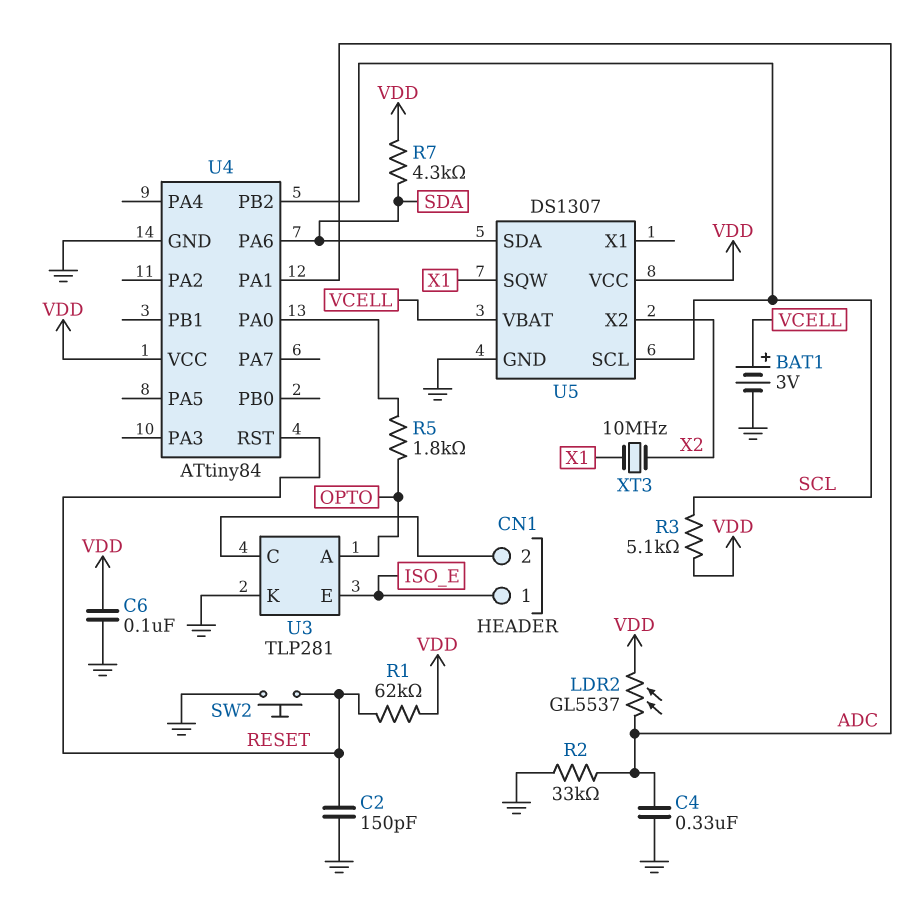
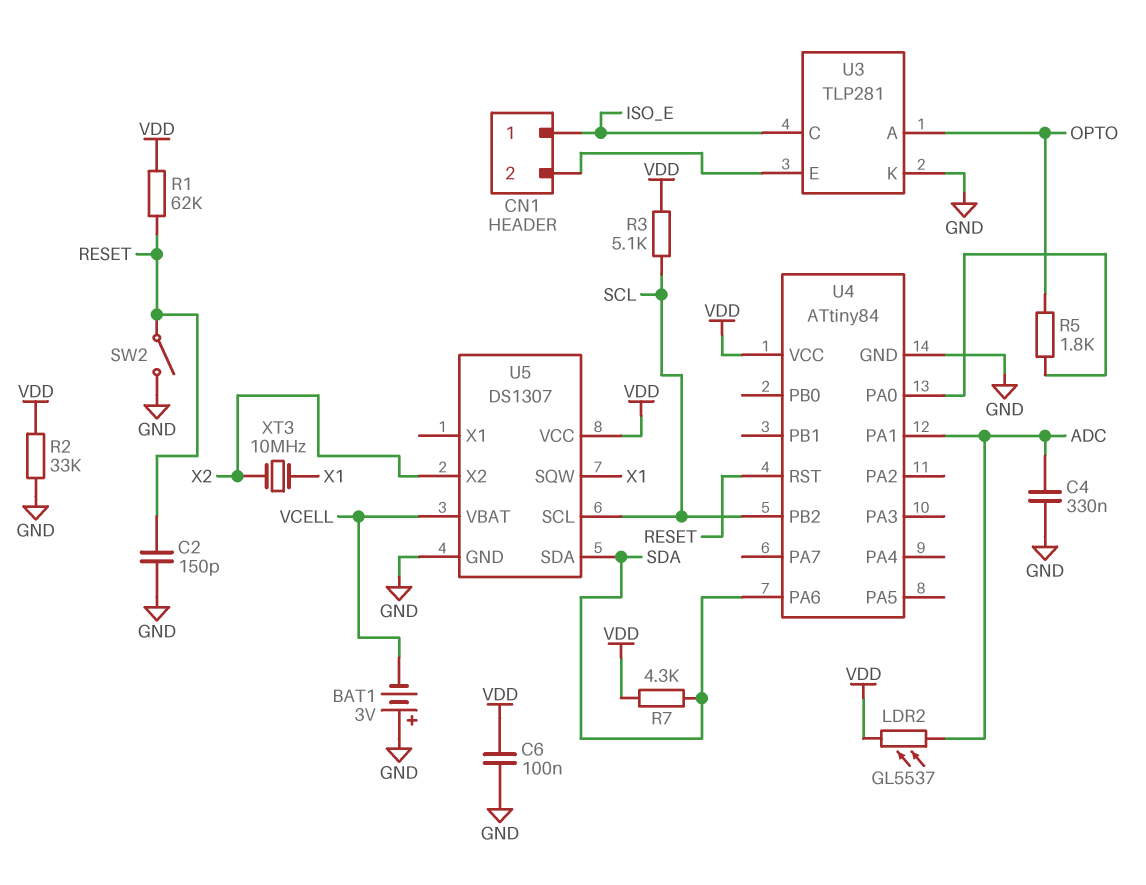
BAT1: 3V (plus VCELL, minus GND) -> 3V (plus GND, minus VCELL)
R2: 33k (ADC, GND) -> 33k (GND, VDD)
SW2: button (GND, RESET) -> switch (GND, RESET)
U3 pin C: CN1/2 -> ISO_E
U3 pin E: ISO_E -> CN1/2

